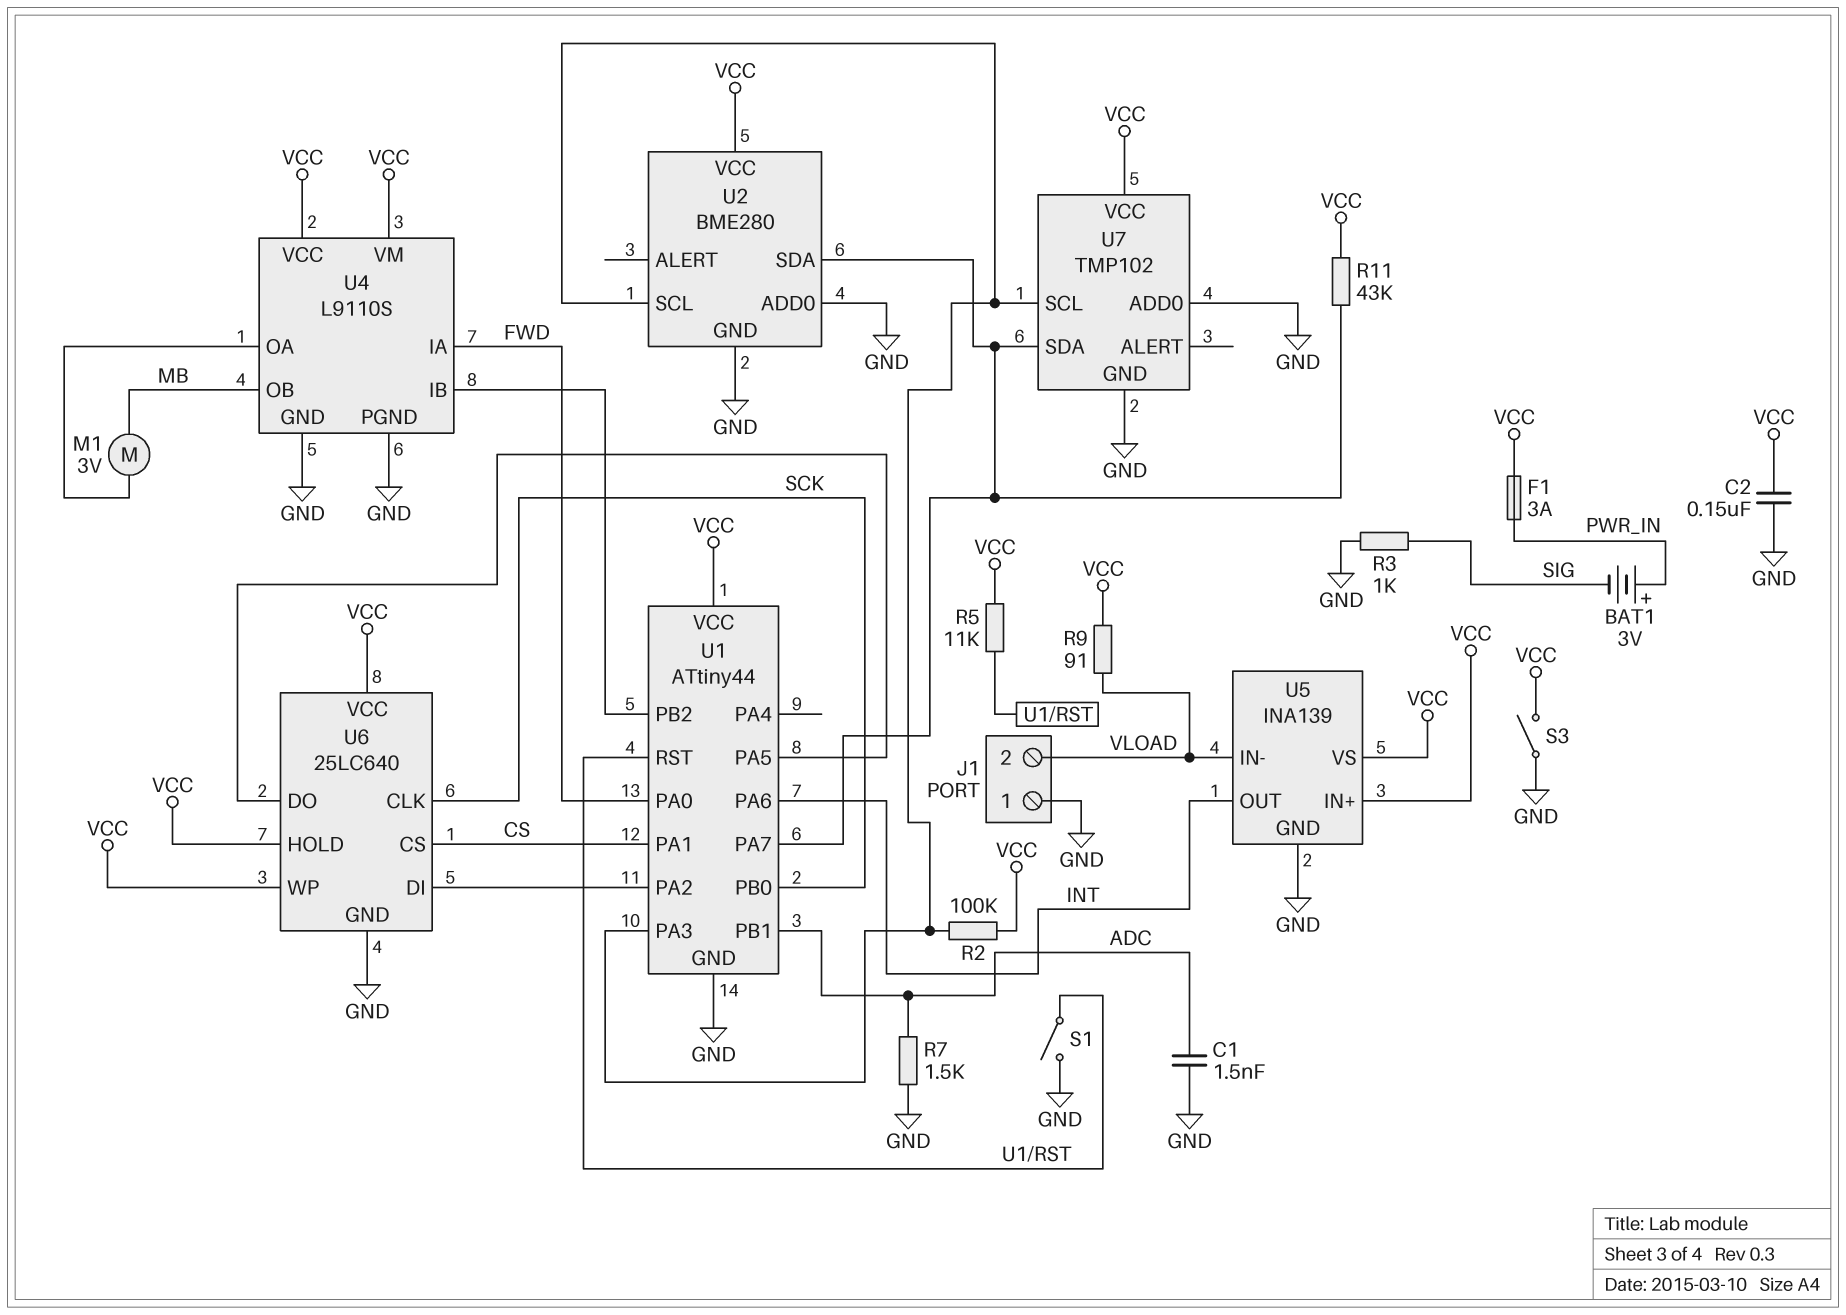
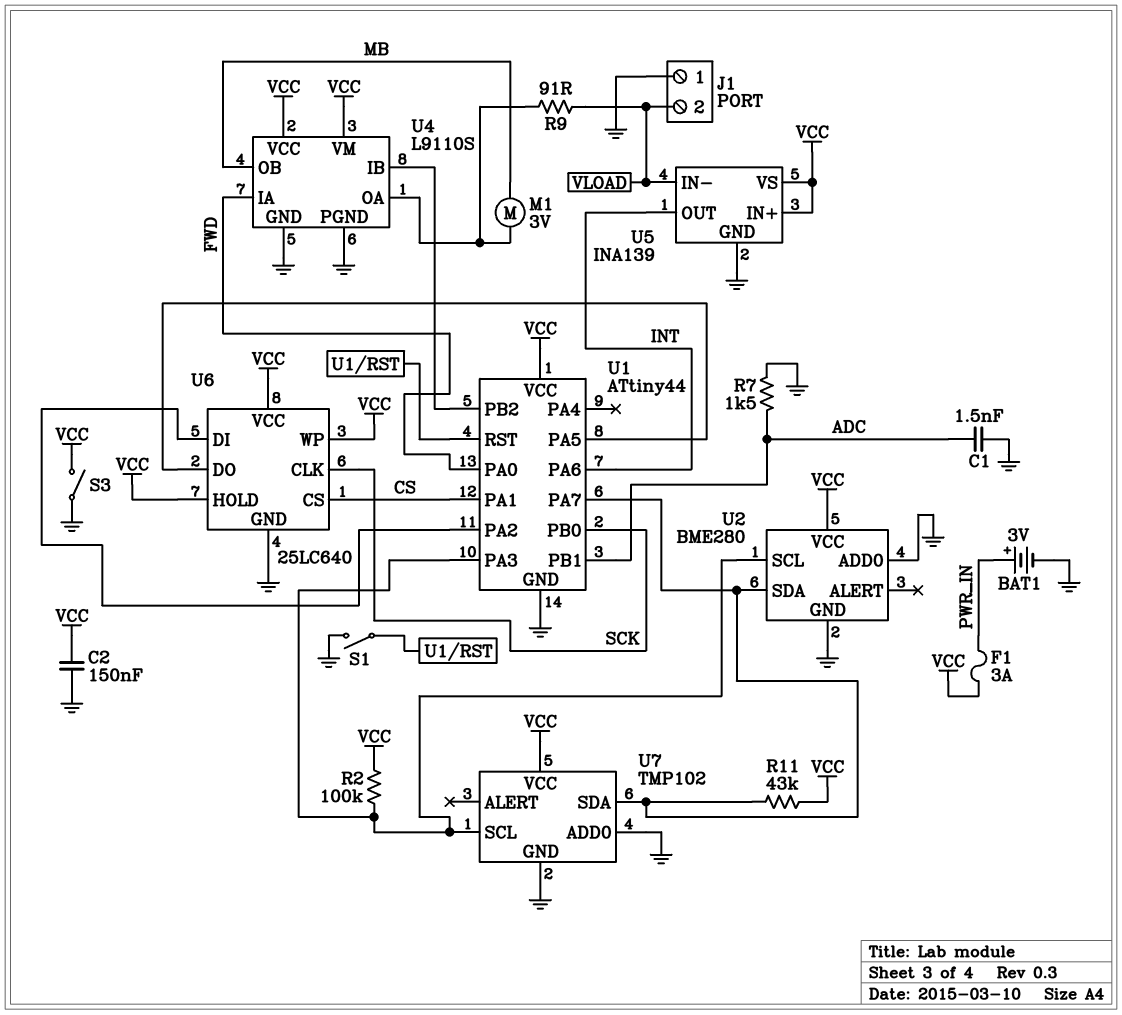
BAT1: 3V (plus PWR_IN, minus SIG) -> 3V (plus PWR_IN, minus GND)
R3: 1k (GND, SIG) -> none
R5: 11k (U1/RST, VCC) -> none
R9: 91 (VCC, VLOAD) -> 91 (U4/OA, VLOAD)

